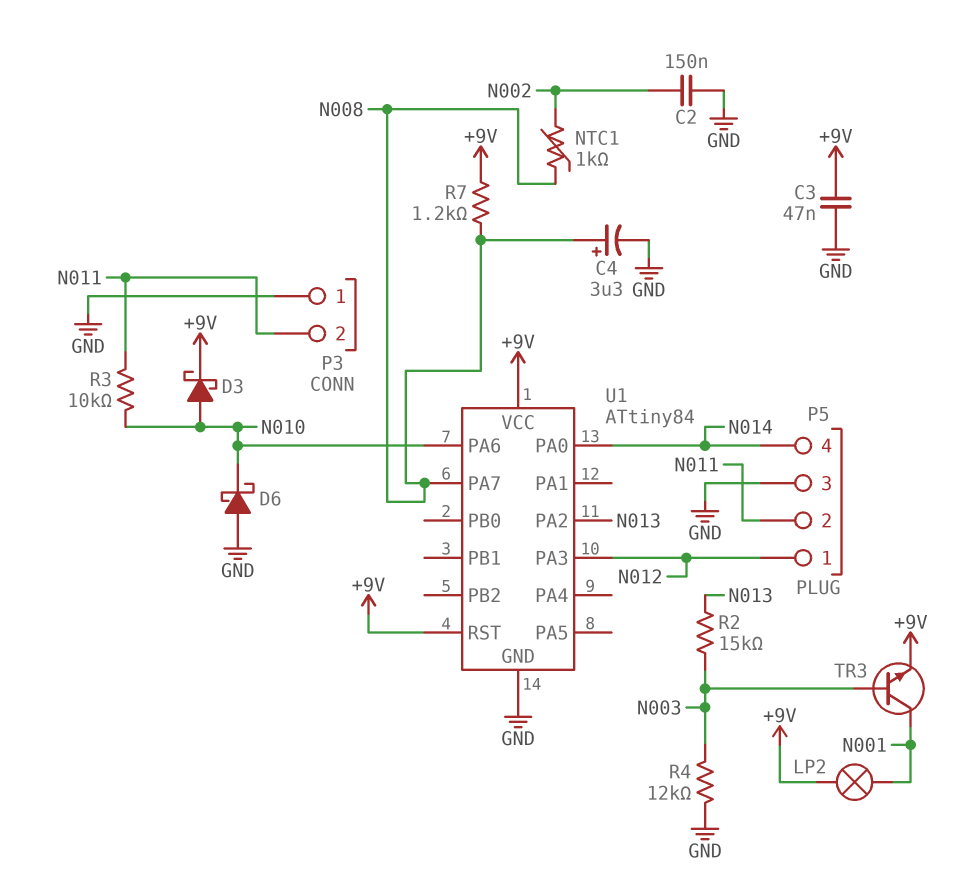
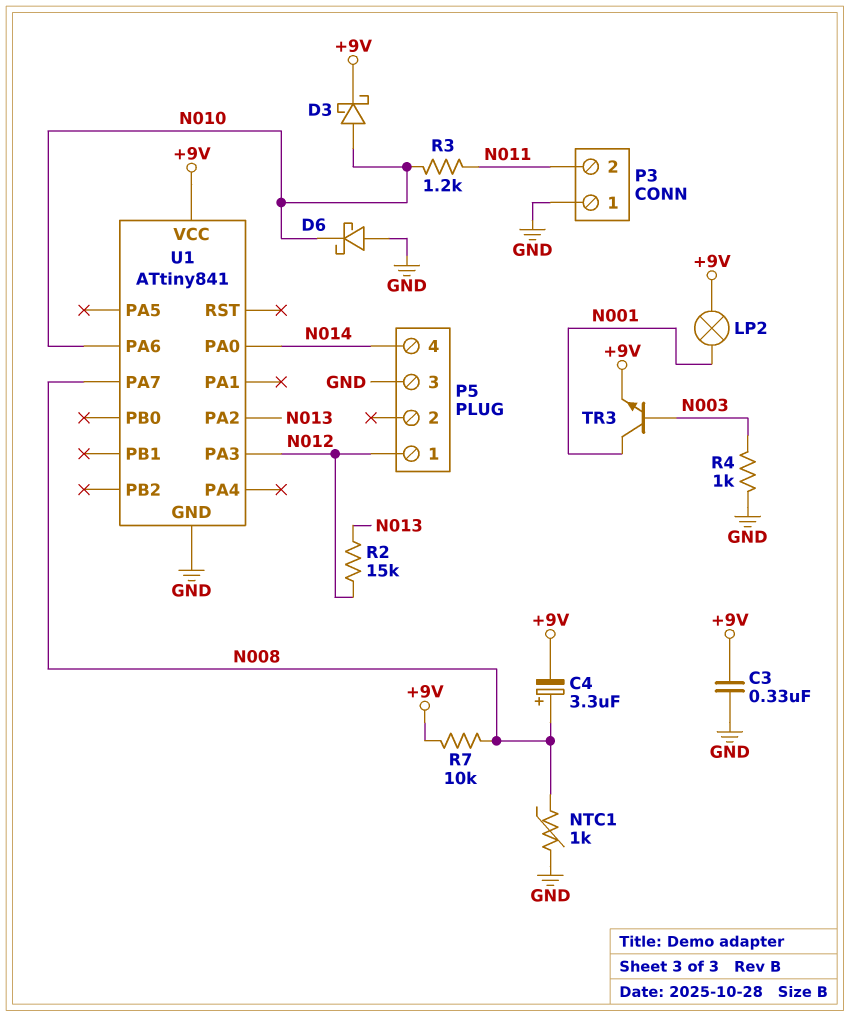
C2: 150nF (GND, N002) -> none
C3: 47nF (+9V, GND) -> 330nF (+9V, GND)
C4: 3.3uF (plus N008, minus GND) -> 3.3uF (plus N008, minus +9V)
NTC1: 1k (N002, N008) -> 1k (GND, N008)
P5 pin 2: N011 -> none
R2: 15k (N003, N013) -> 15k (N012, N013)
R3: 10k (N010, N011) -> 1.2k (N010, N011)
R4: 12k (GND, N003) -> 1k (GND, N003)
R7: 1.2k (+9V, N008) -> 10k (+9V, N008)
U1: ATtiny84 -> ATtiny841
U1 pin RST: +9V -> none

